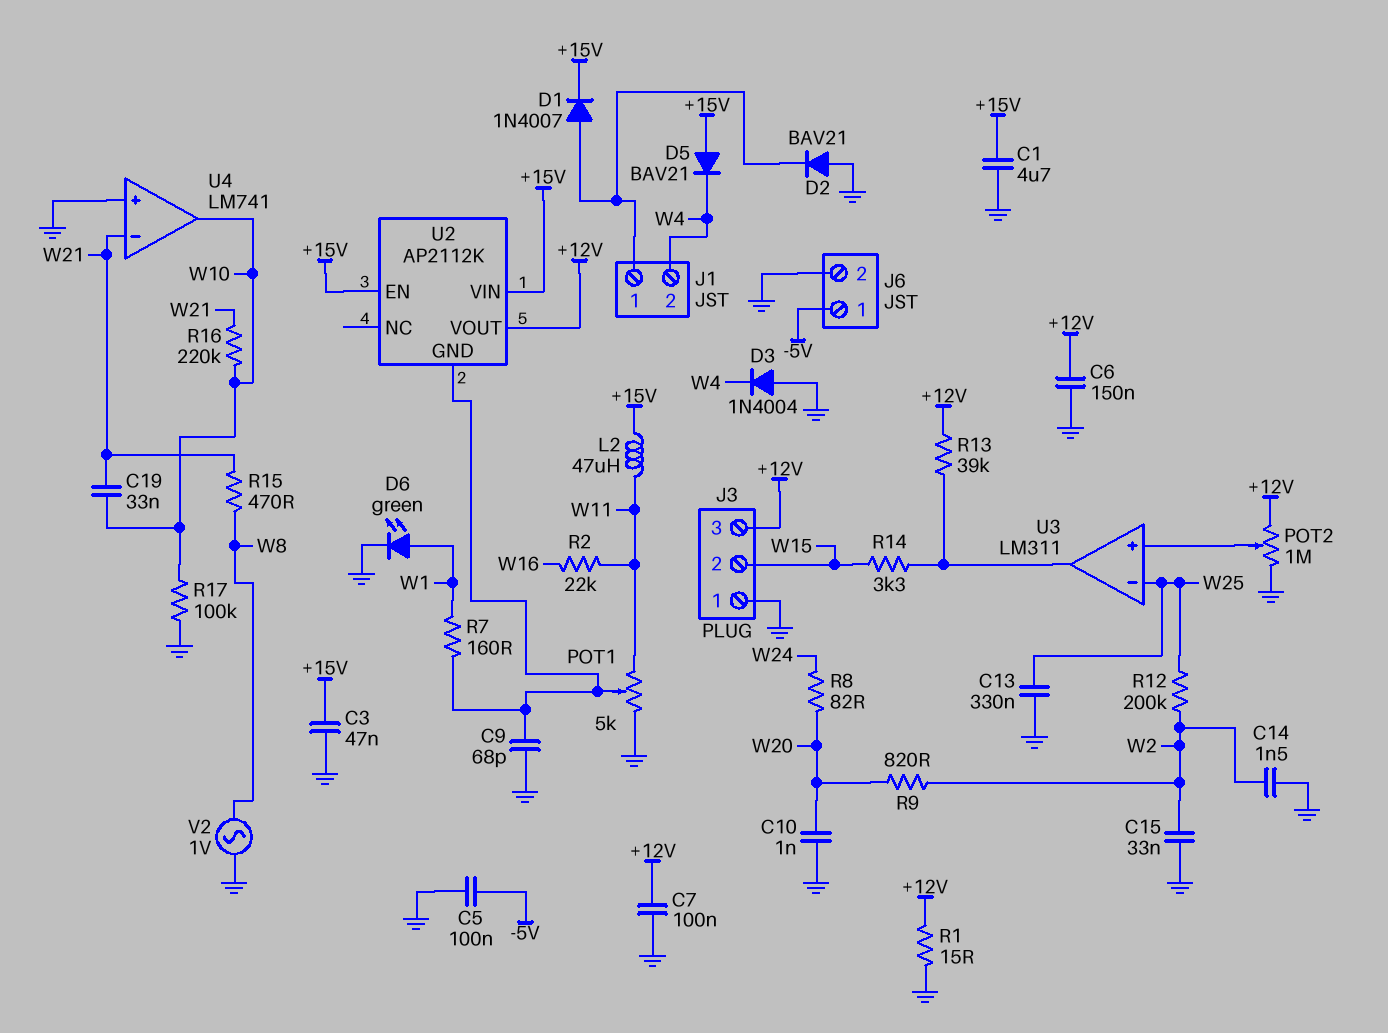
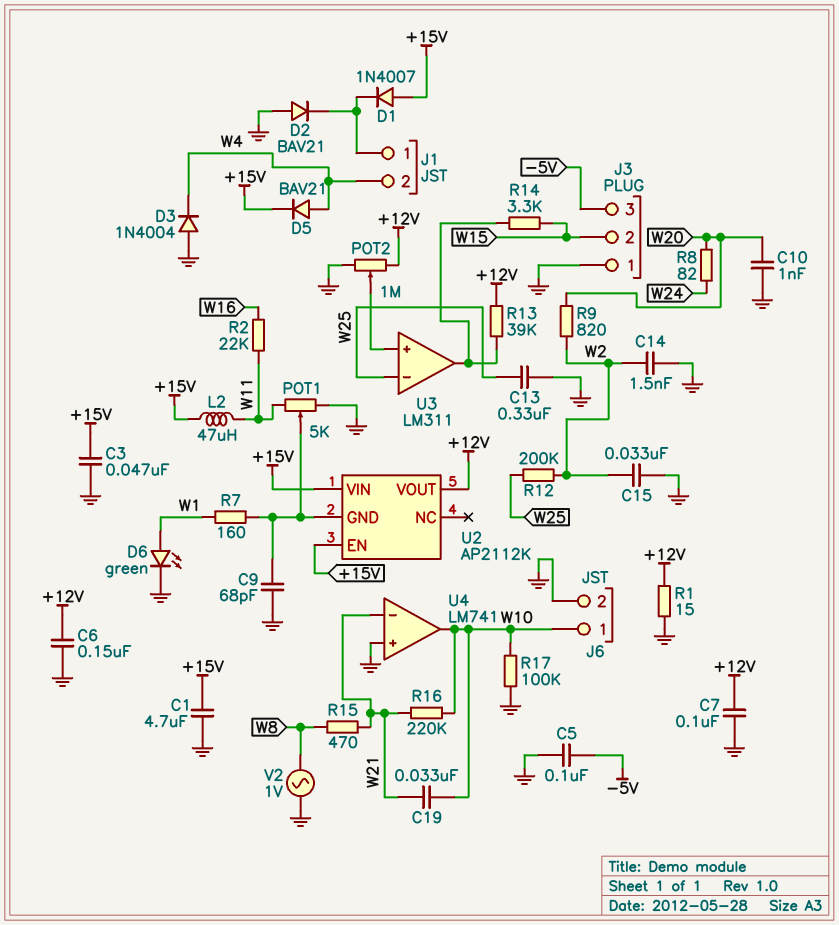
D1: diode 1N4007 (A J1/1, K +15V) -> diode 1N4007 (A +15V, K J1/1)
D5: diode BAV21 (A +15V, K W4) -> diode BAV21 (A W4, K +15V)
J3 pin 3: +12V -> -5V
J6 pin 1: -5V -> W10

